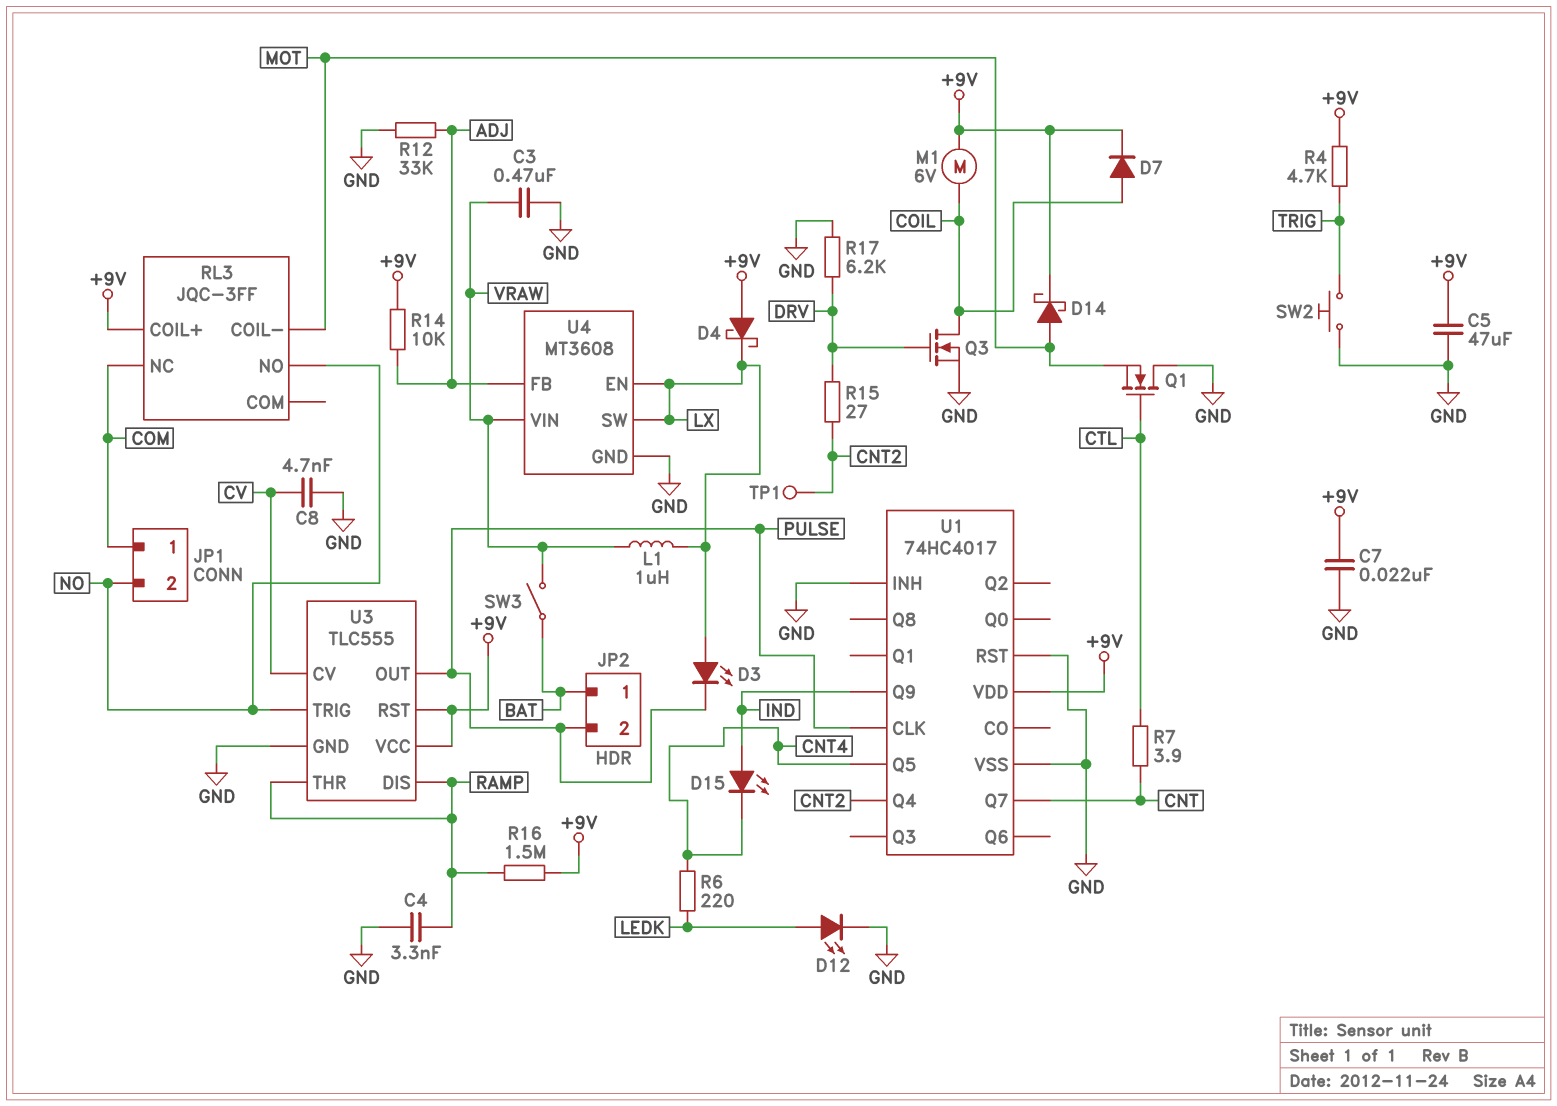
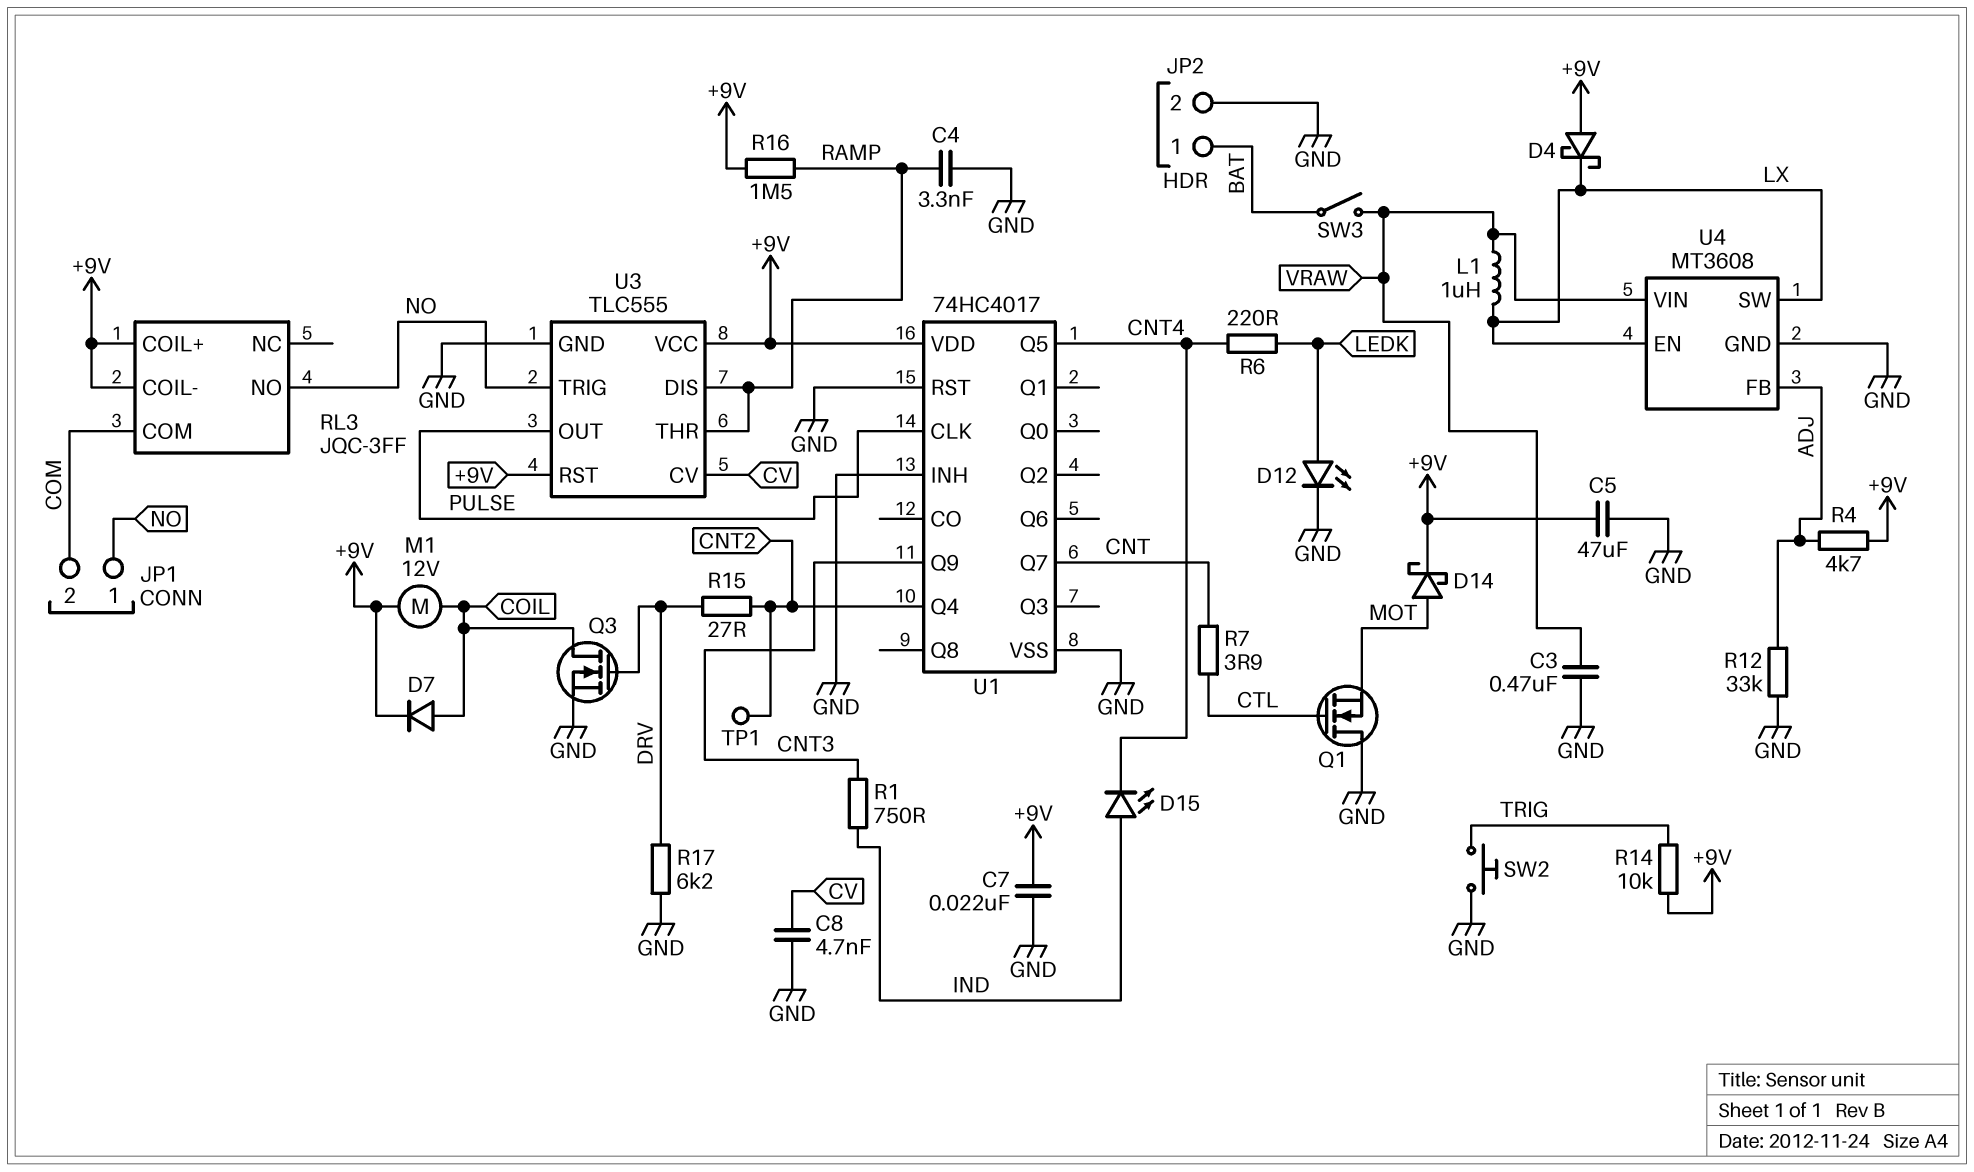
D3: LED (A LX, K PULSE) -> none
JP1 pin 1: COM -> NO
JP1 pin 2: NO -> COM
JP2 pin 2: PULSE -> GND
M1: motor 6V (+9V, COIL) -> motor 12V (+9V, COIL)
R1: none -> 750 (CNT3, IND)
R4: 4.7k (+9V, TRIG) -> 4.7k (+9V, ADJ)
R14: 10k (+9V, ADJ) -> 10k (+9V, TRIG)
RL3 pin COIL-: MOT -> +9V
RL3 pin COM: none -> COM
RL3 pin NC: COM -> none
U1 pin Q9: IND -> CNT3

